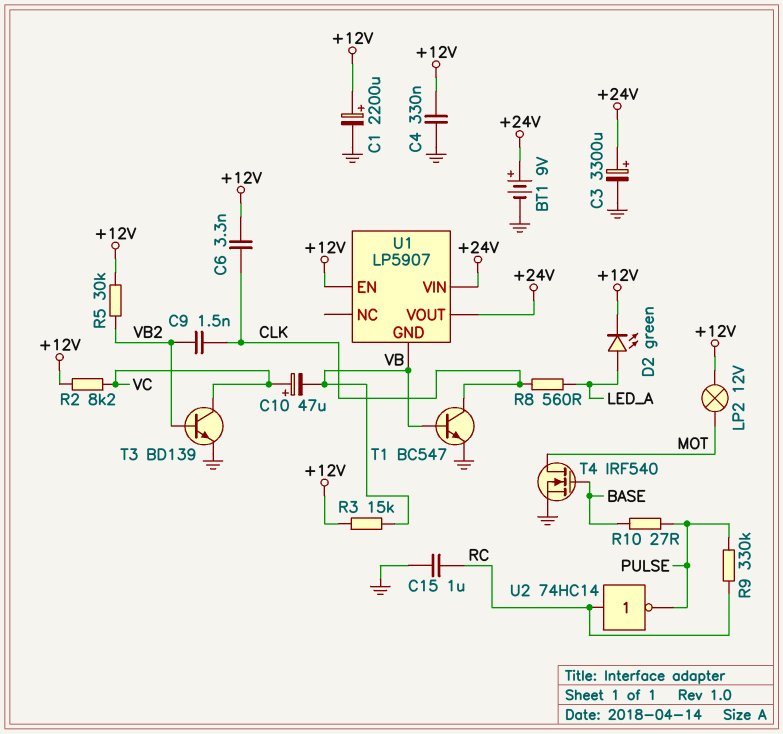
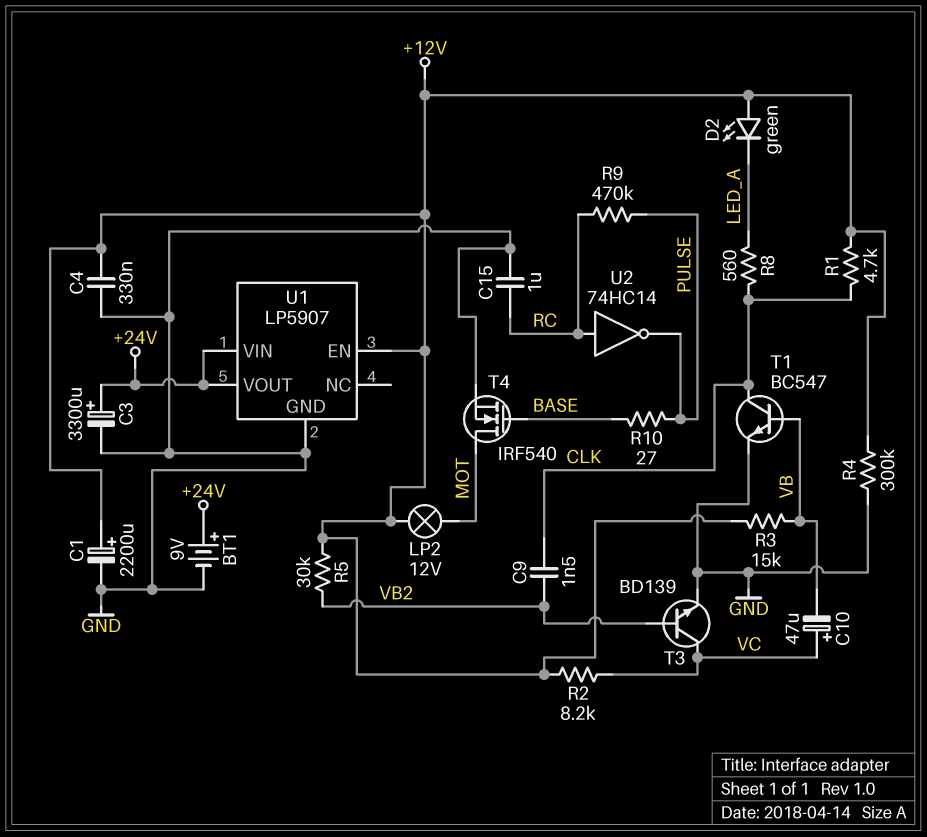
C6: 3.3nF (+12V, CLK) -> none
D2: LED green (A LED_A, K +12V) -> LED green (A +12V, K LED_A)
R1: none -> 4.7k (+12V, CLK)
R4: none -> 300k (+12V, GND)
R9: 330k (PULSE, RC) -> 470k (PULSE, RC)
U1 pin GND: VB -> GND

